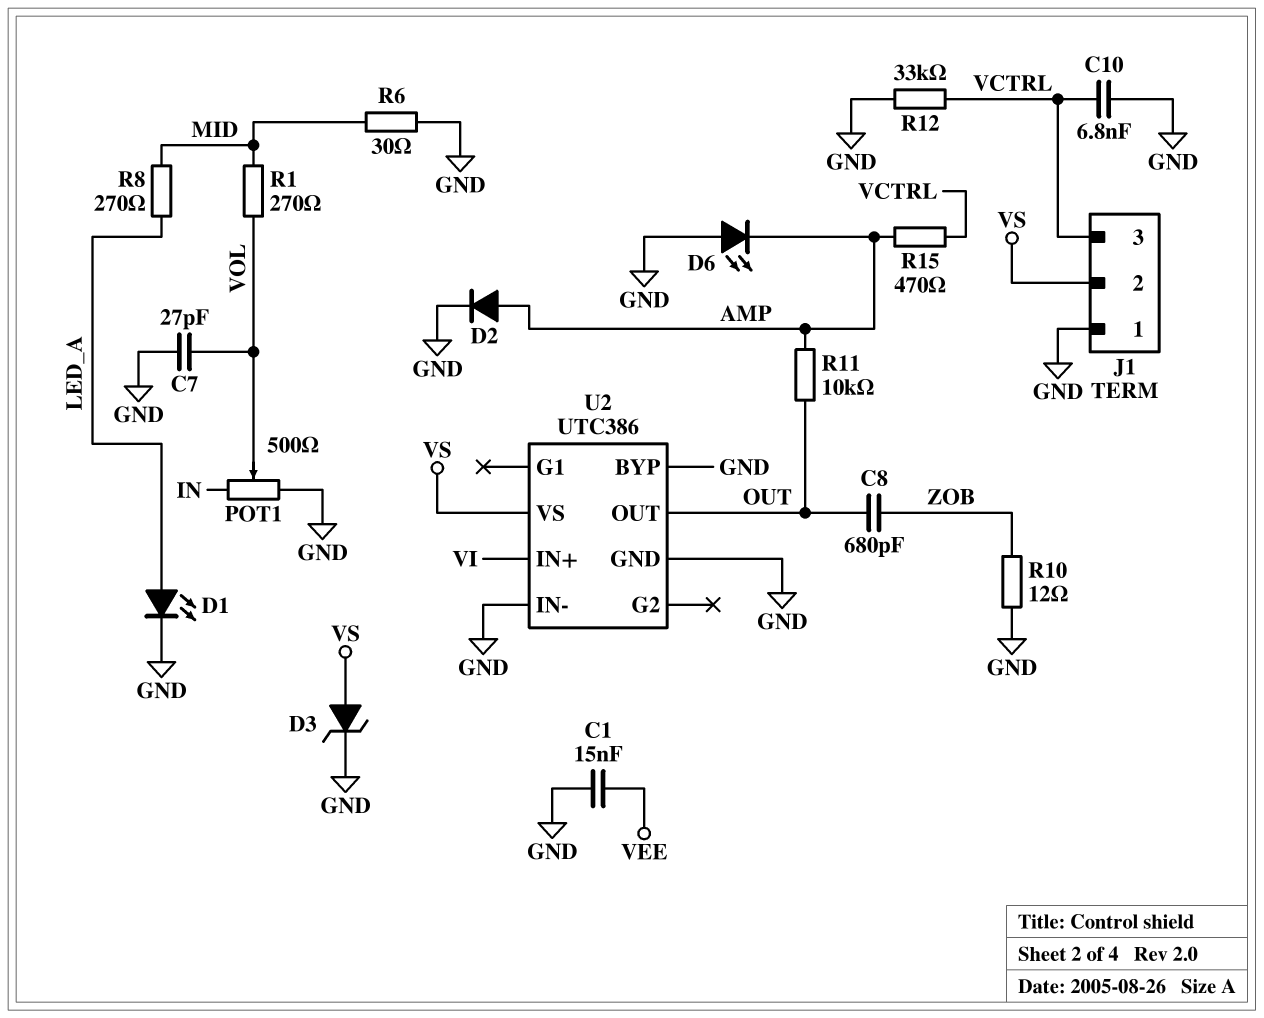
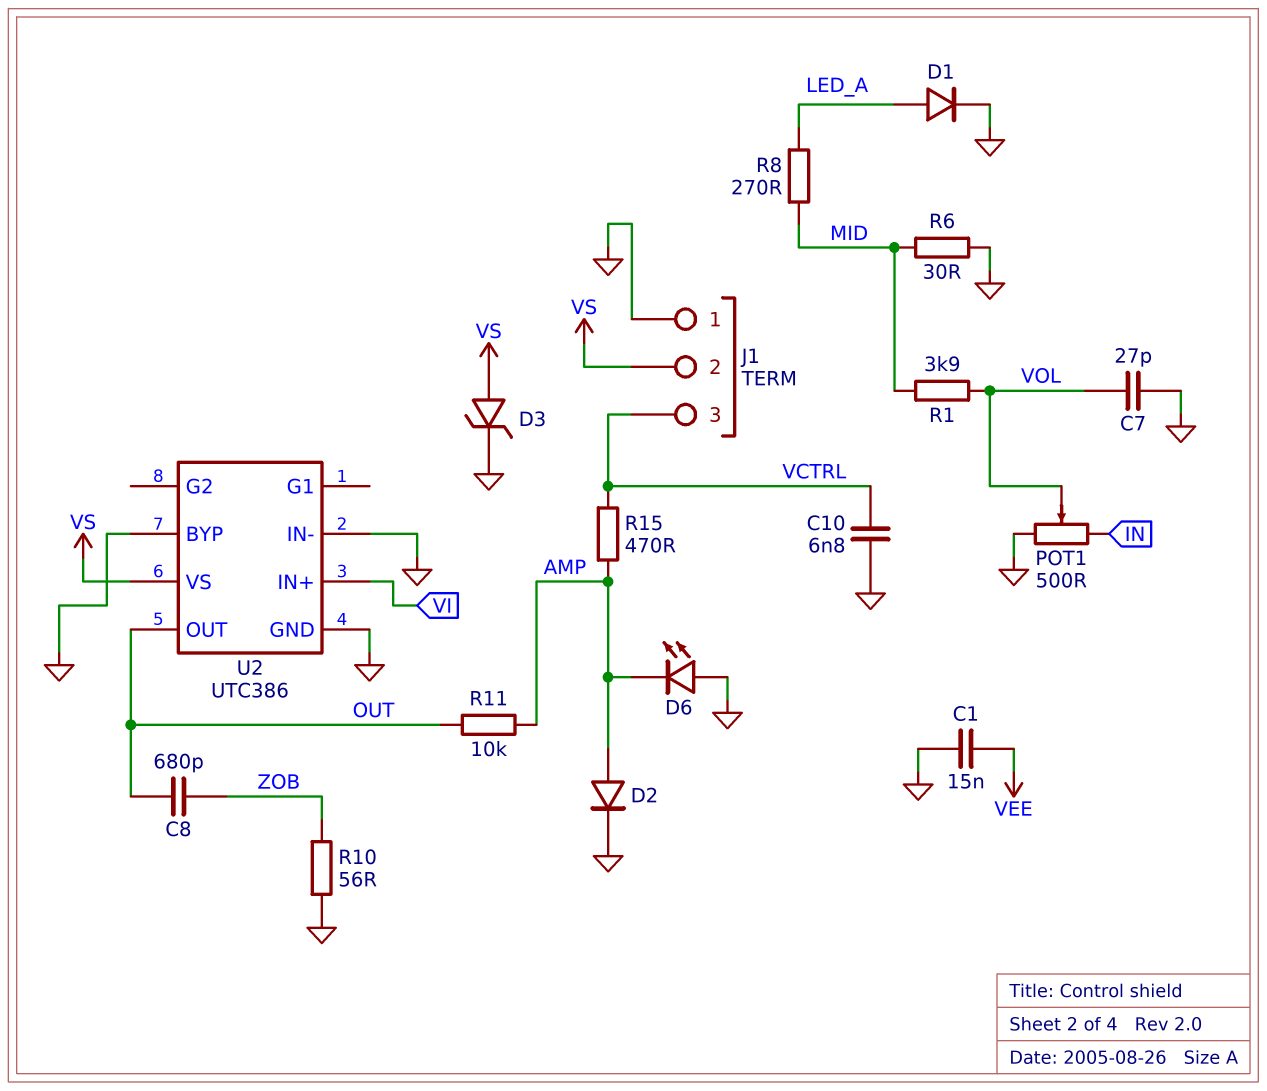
D1: LED (A LED_A, K GND) -> diode (A LED_A, K GND)
R1: 270 (MID, VOL) -> 3.9k (MID, VOL)
R10: 12 (GND, ZOB) -> 56 (GND, ZOB)
R12: 33k (GND, VCTRL) -> none

